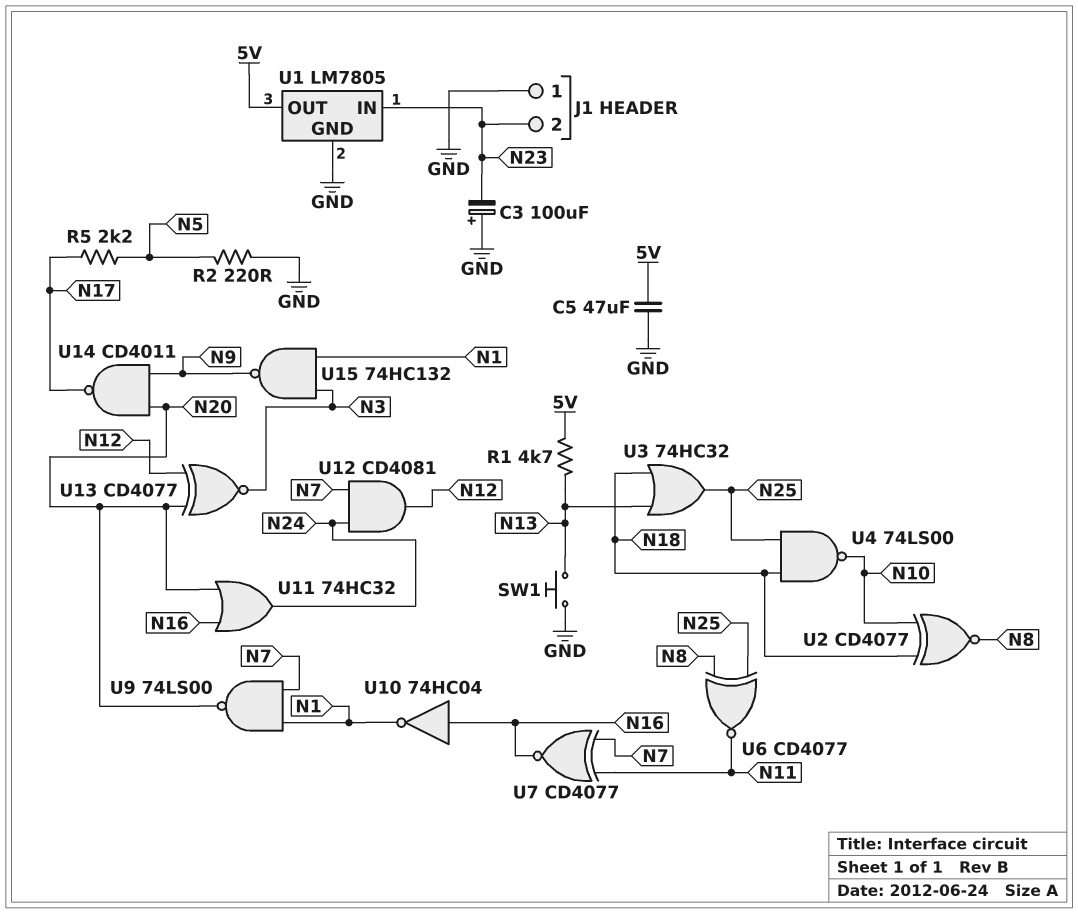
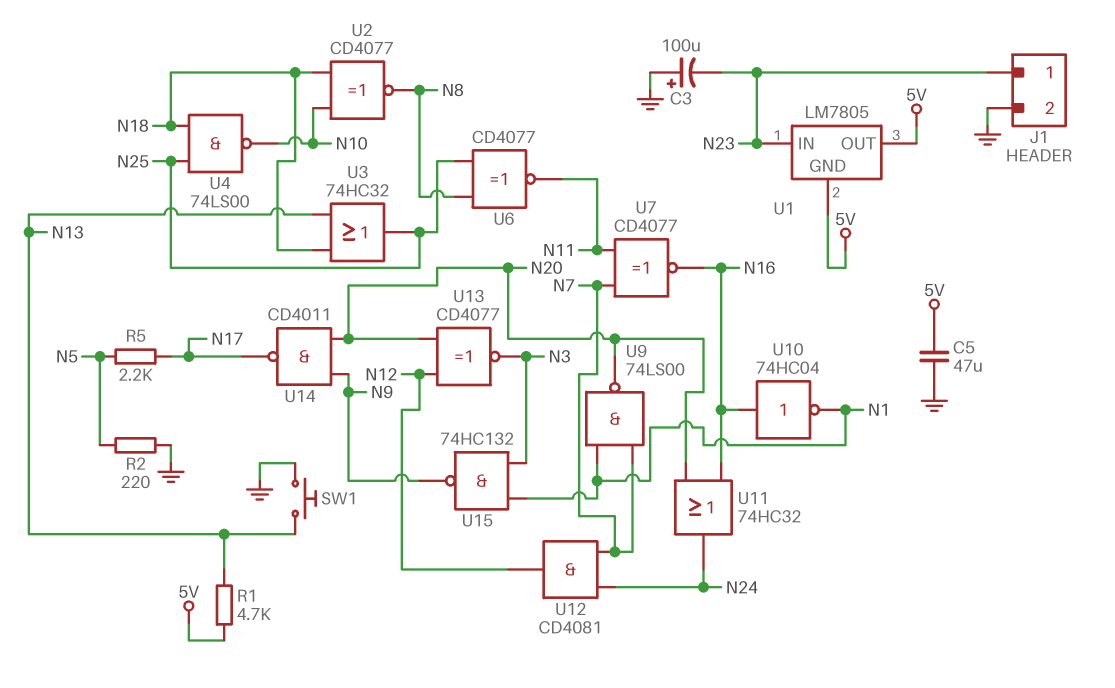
J1 pin 1: GND -> N23
J1 pin 2: N23 -> GND
U1 pin GND: GND -> 5V

